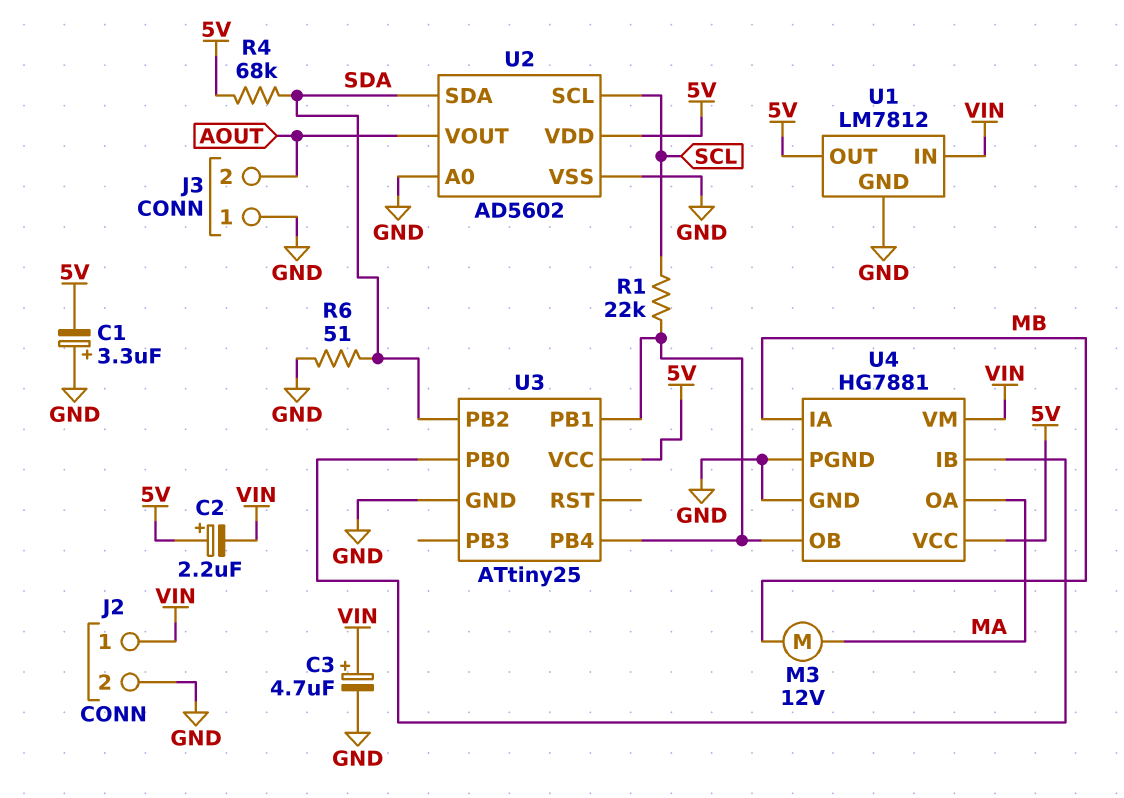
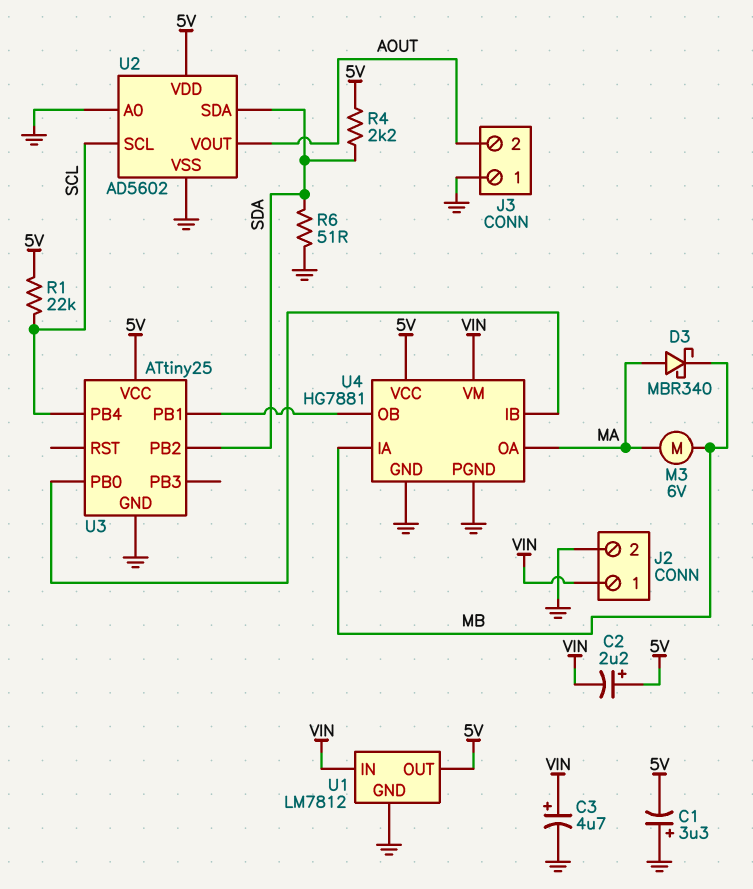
D3: none -> schottky MBR340 (A MA, K MB)
M3: motor 12V (MA, MB) -> motor 6V (MA, MB)
R1: 22k (SCL, U3/PB1) -> 22k (5V, SCL)
R4: 68k (5V, SDA) -> 2.2k (5V, SDA)
U3 pin PB4: U3/PB1 -> SCL

